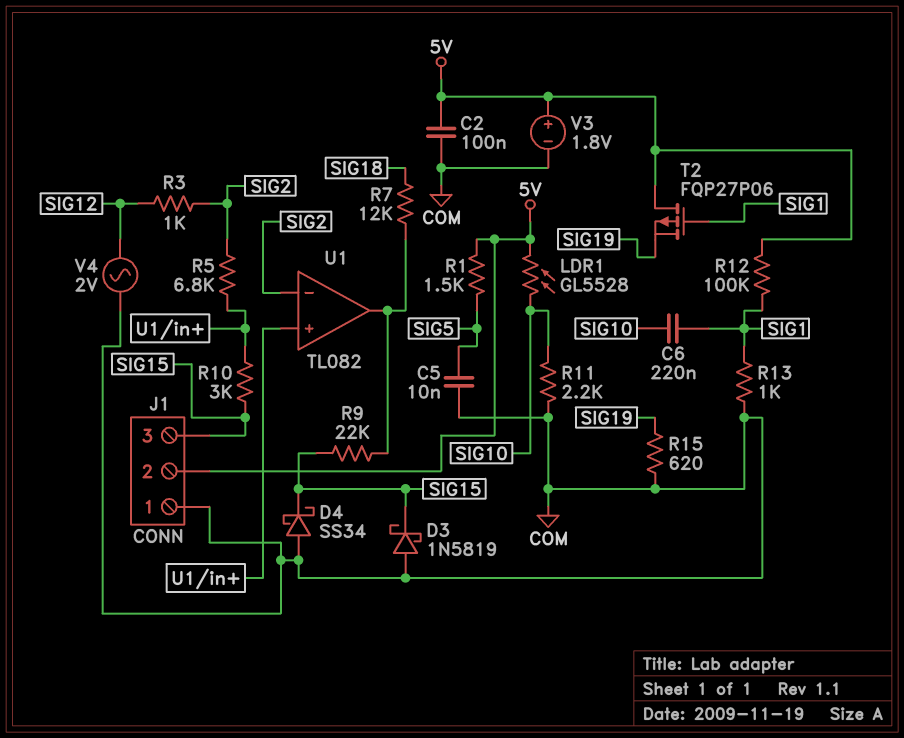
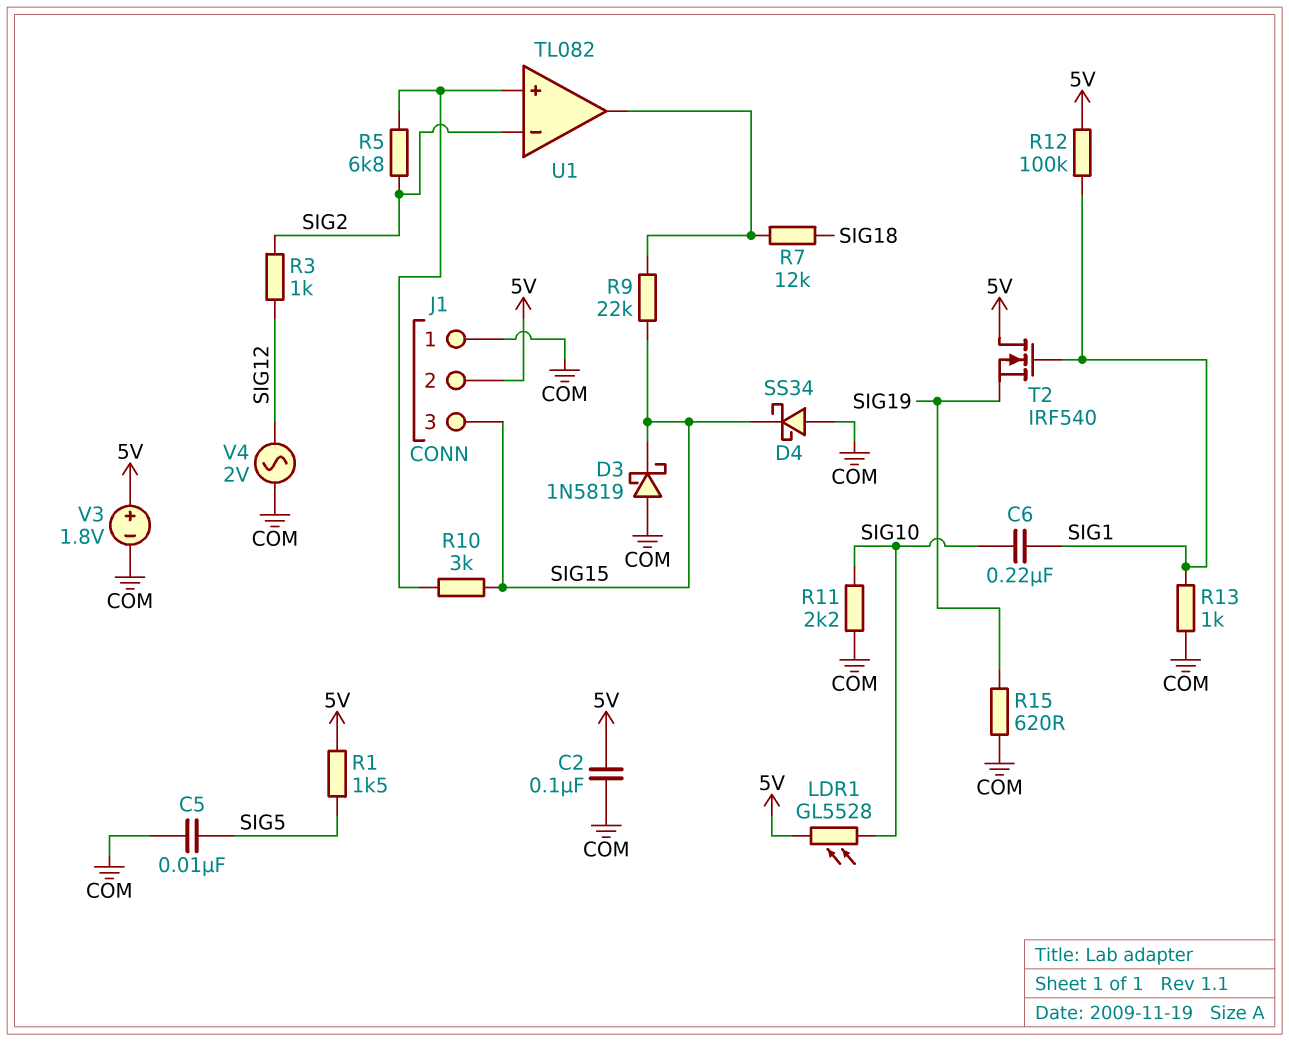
T2: PMOS FQP27P06 (G SIG1, D 5V, S SIG19) -> NMOS IRF540 (G SIG1, D 5V, S SIG19)

